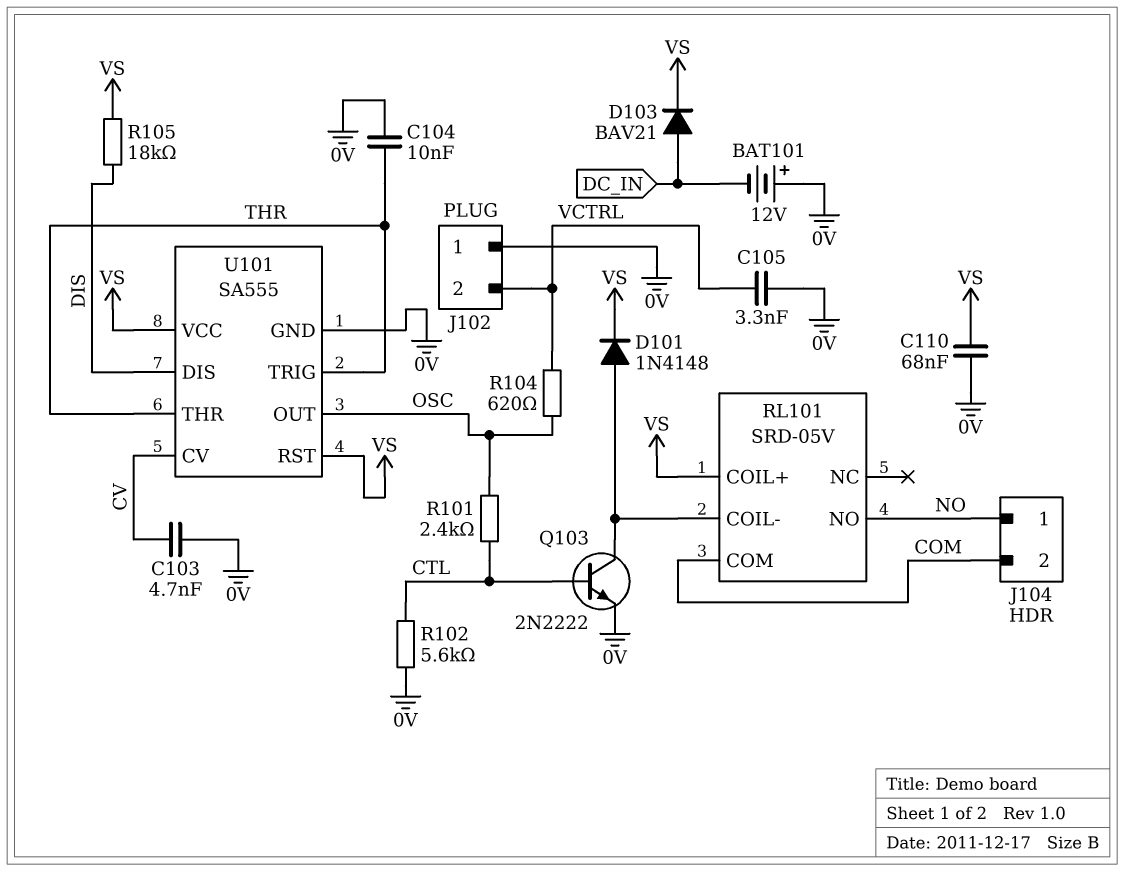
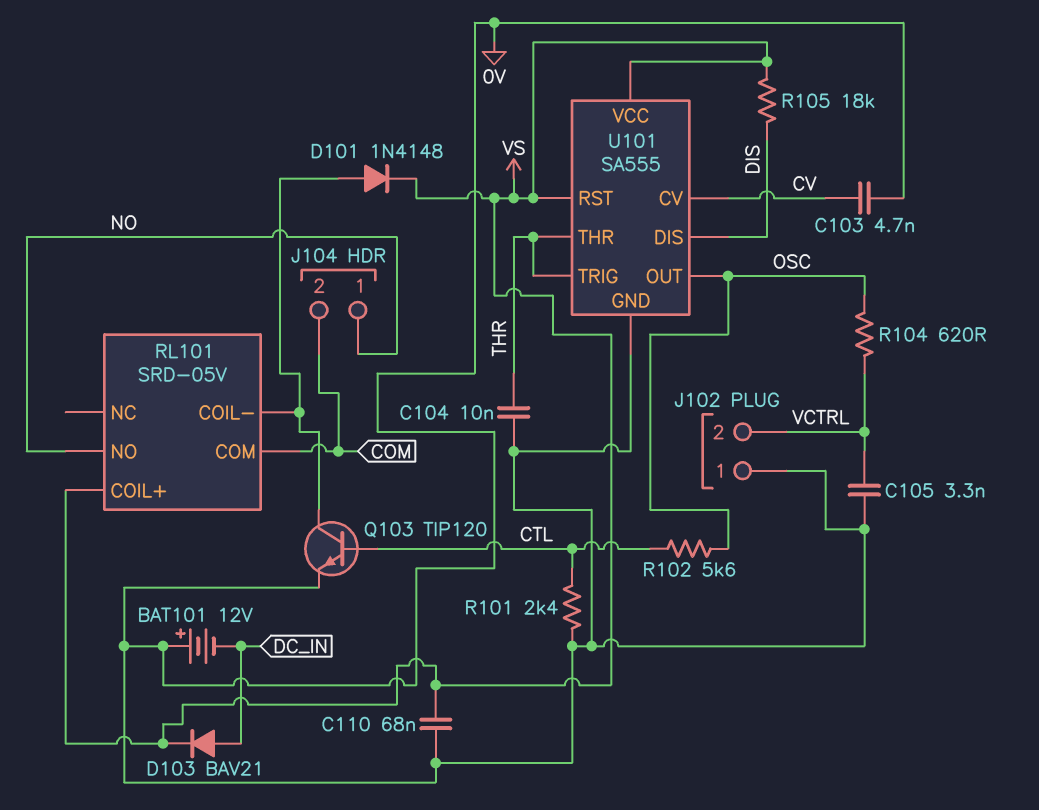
Q103: NPN 2N2222 (B CTL, C RL101/COIL-, E 0V) -> NPN TIP120 (B CTL, C RL101/COIL-, E 0V)
R101: 2.4k (CTL, OSC) -> 2.4k (0V, CTL)
R102: 5.6k (0V, CTL) -> 5.6k (CTL, OSC)

